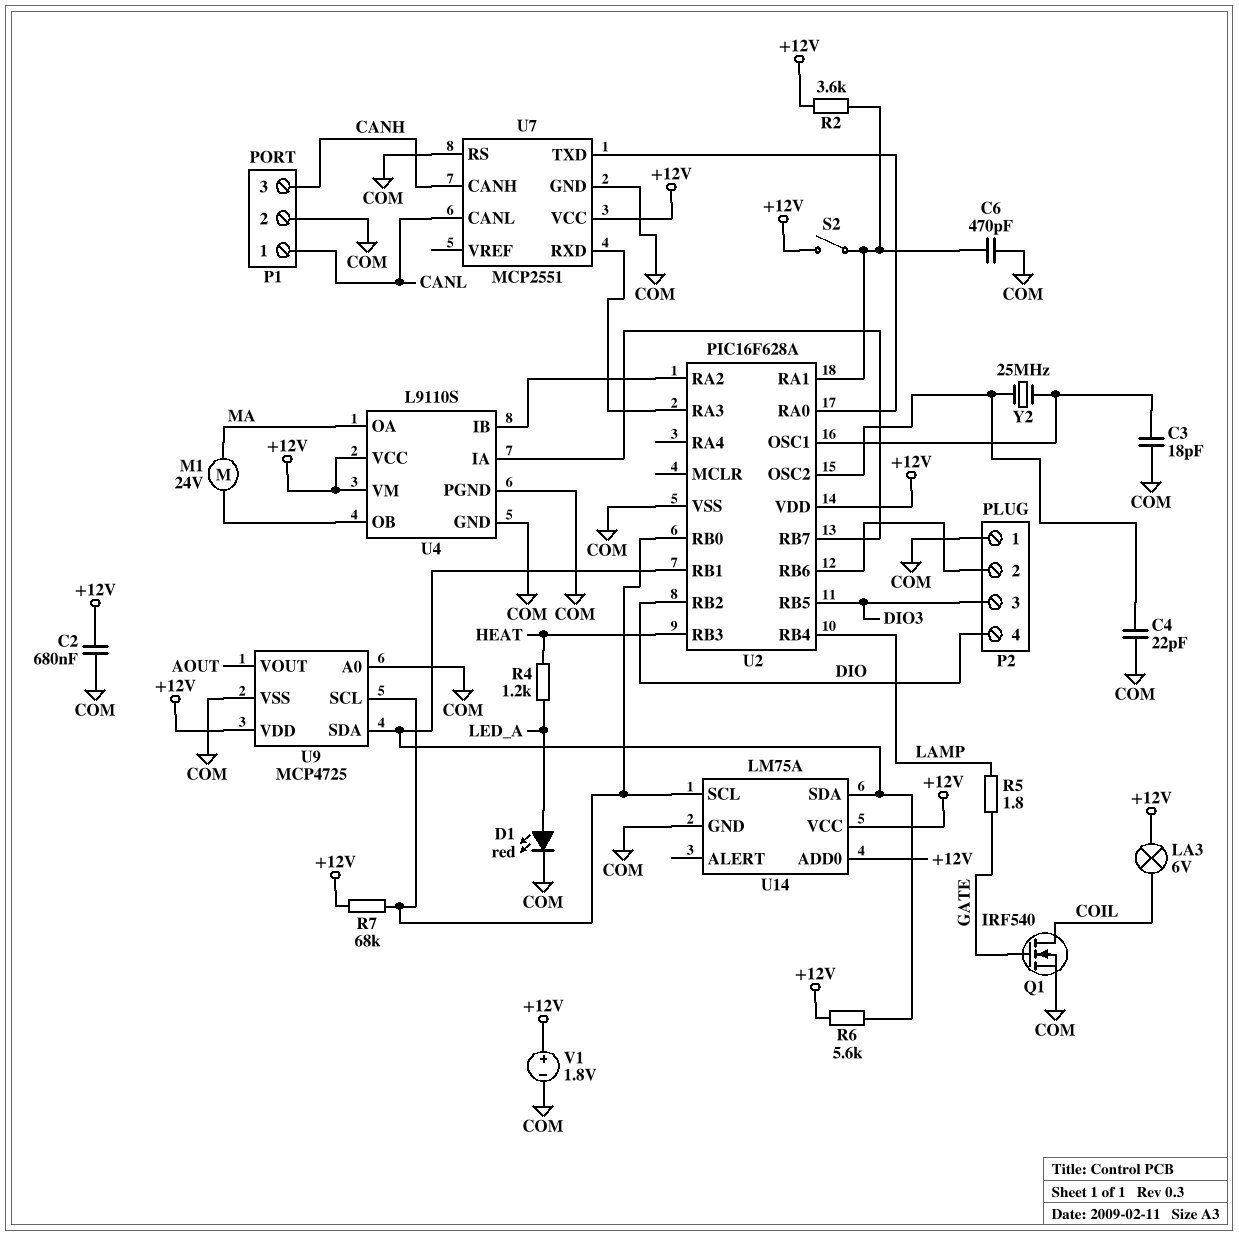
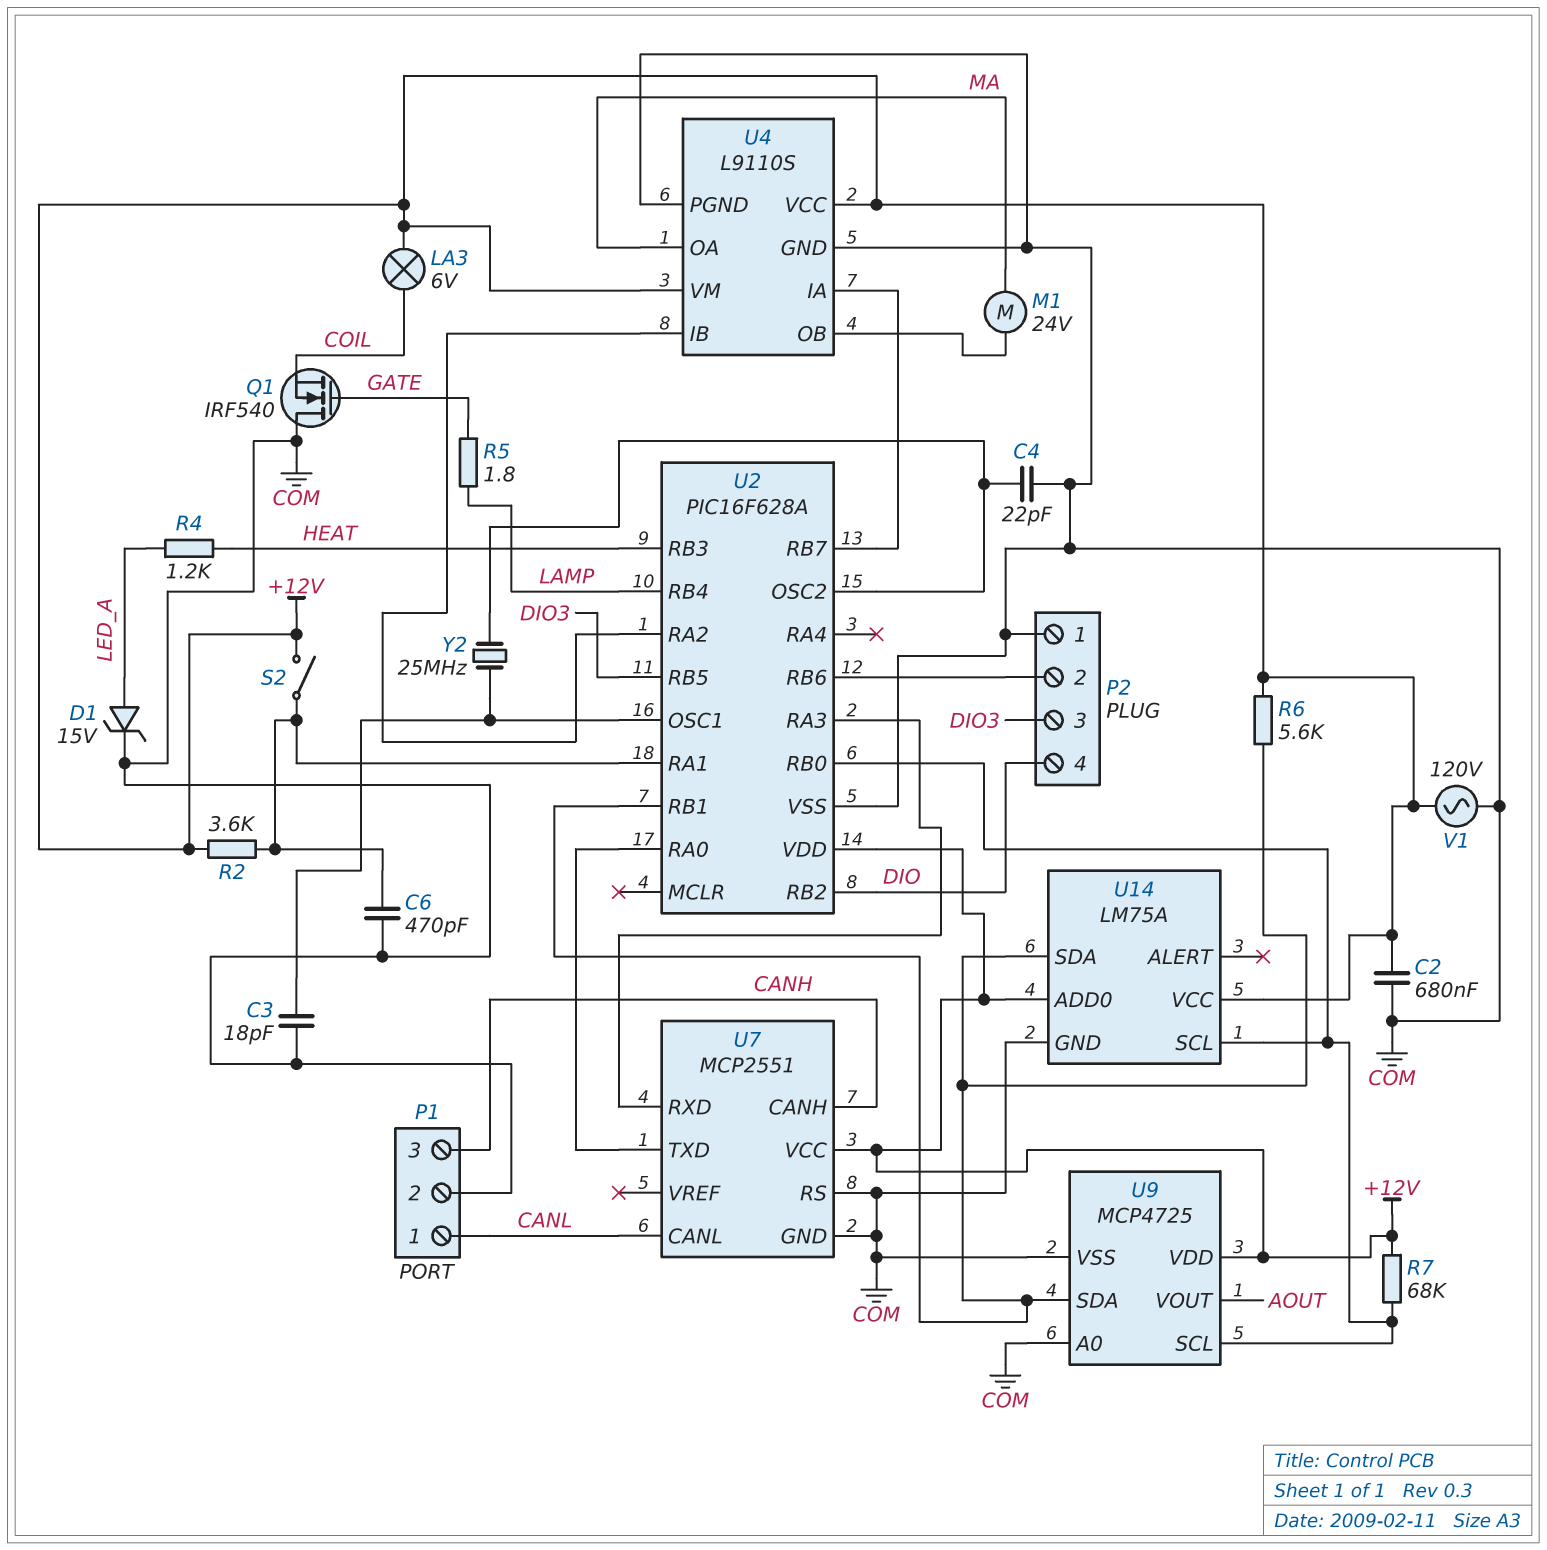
D1: LED red (A LED_A, K COM) -> zener 15V (A LED_A, K COM)
Q1: NMOS IRF540 (G GATE, D COIL, S COM) -> NMOS IRF540 (G GATE, D COM, S COIL)
V1: 1.8V (plus +12V, minus COM) -> AC 120V (+12V, COM)

